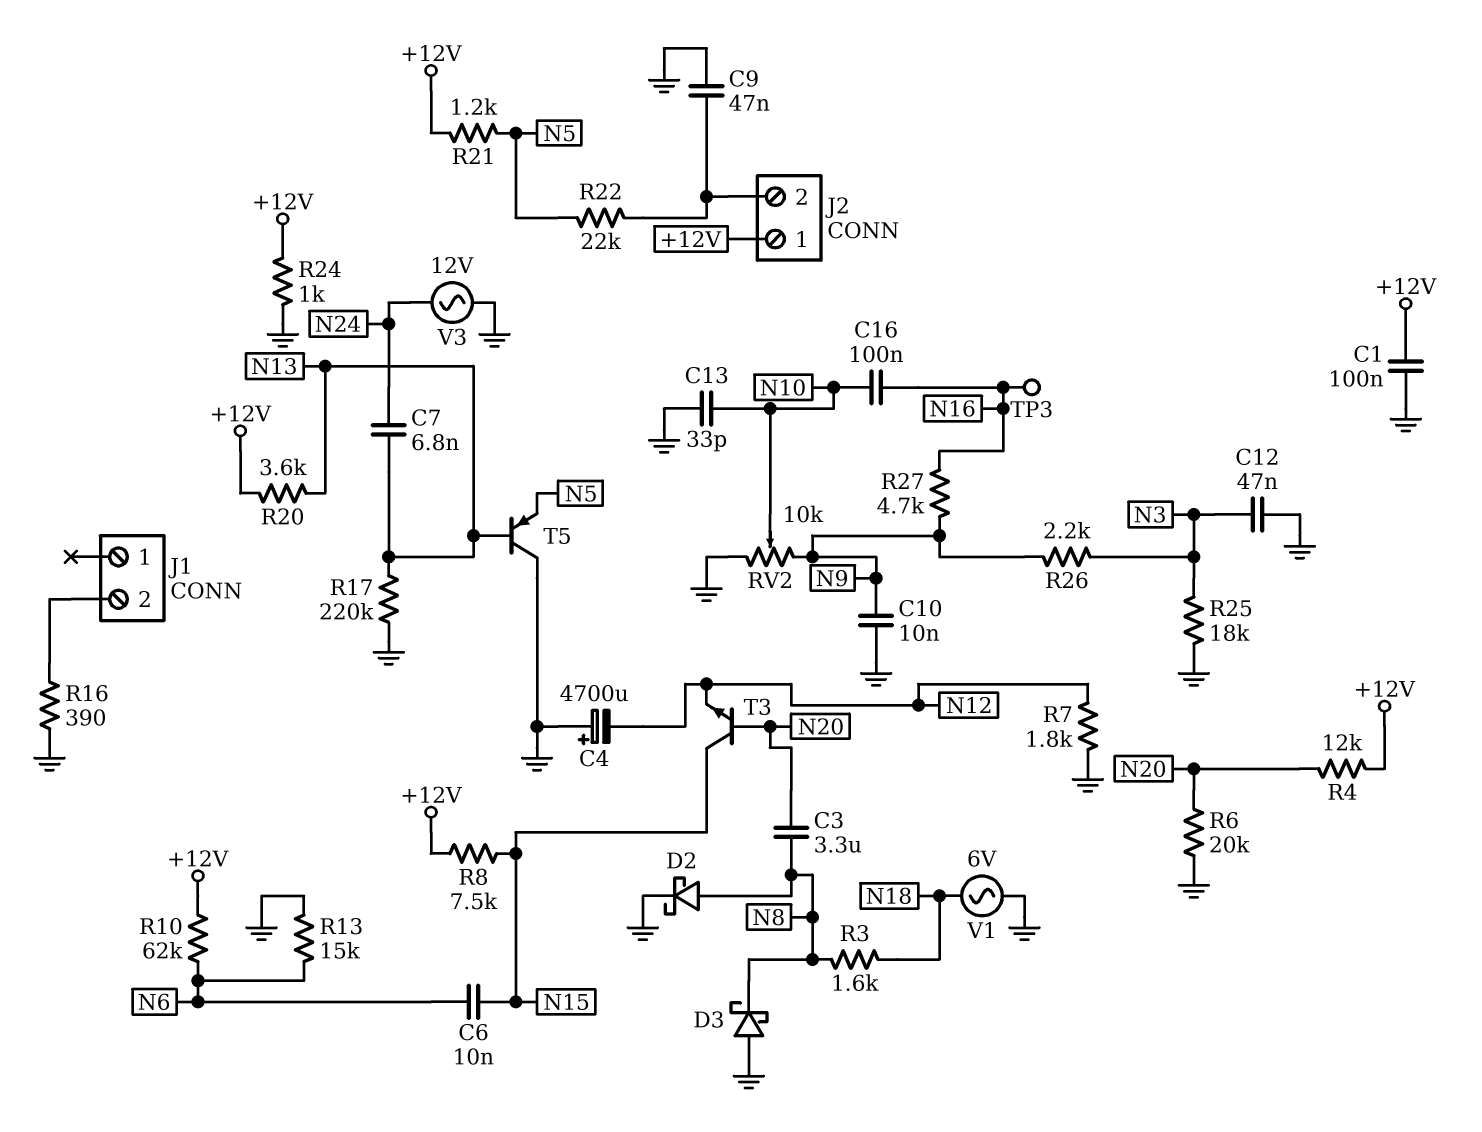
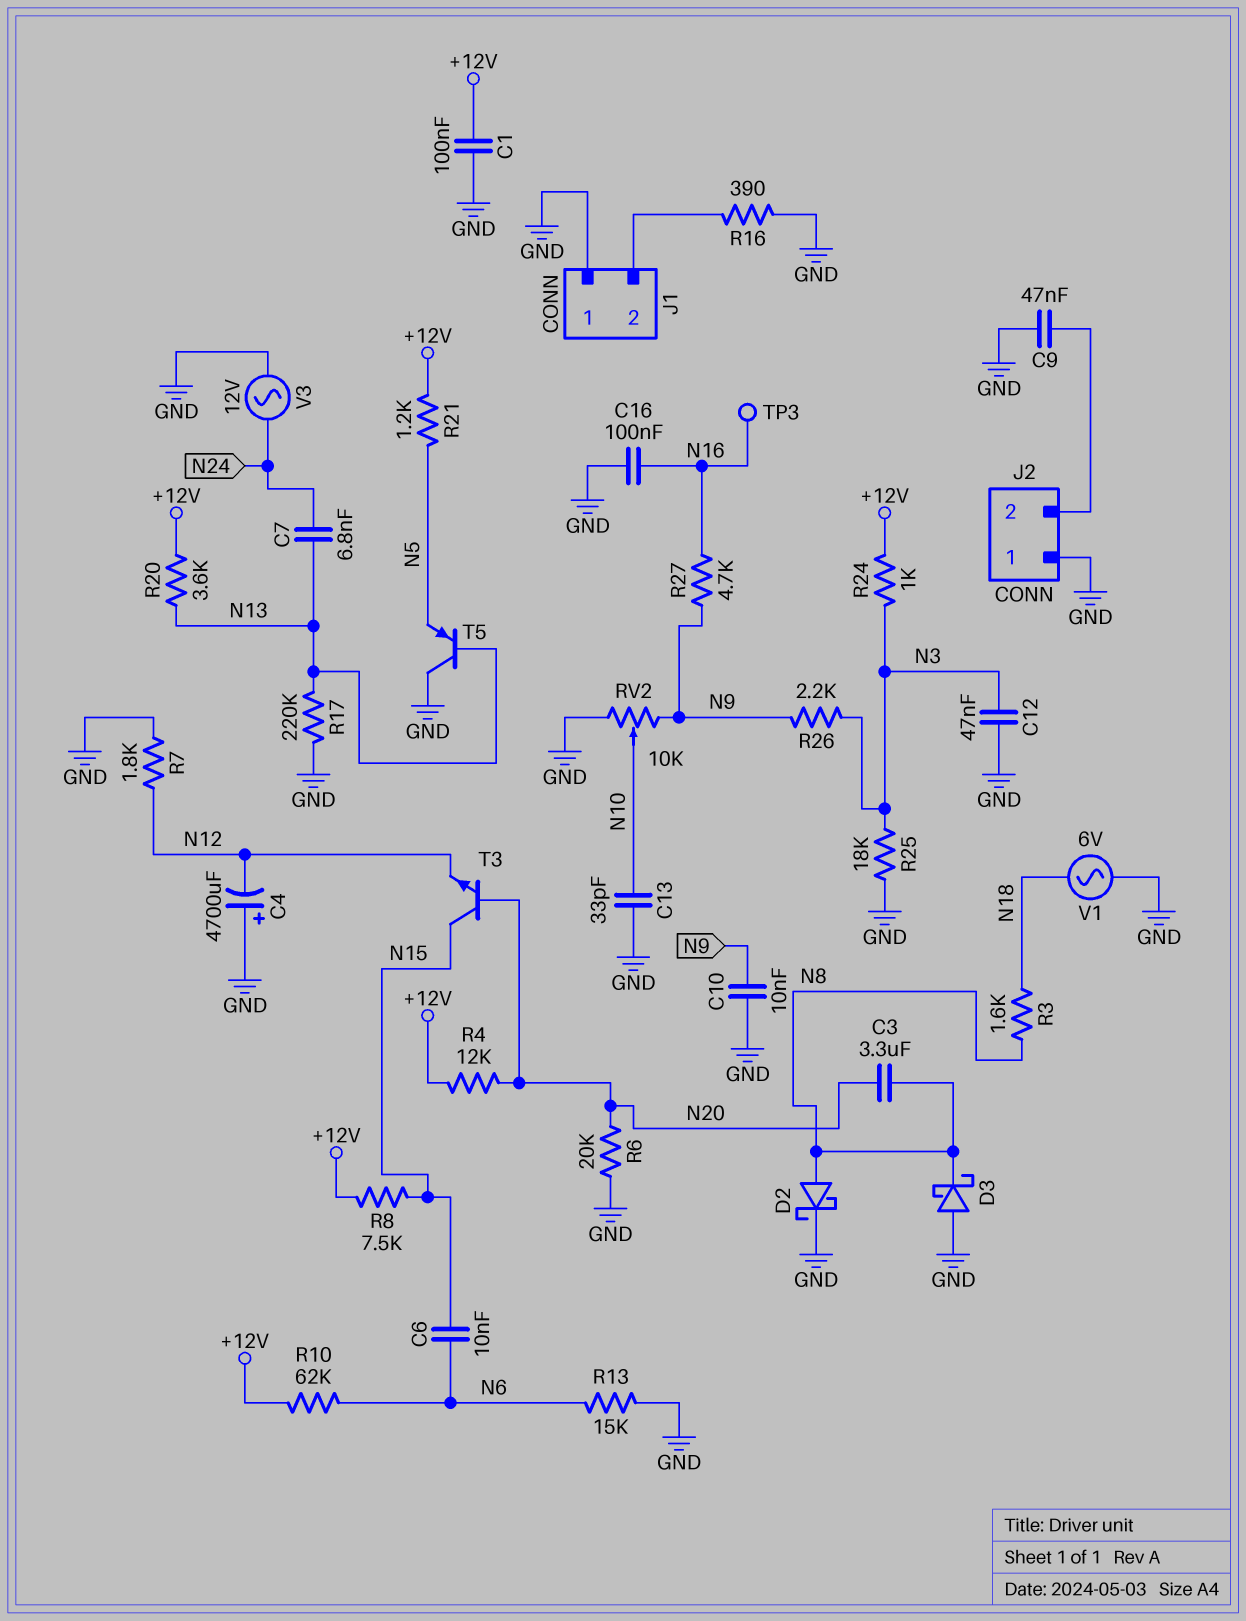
C16: 100nF (N10, N16) -> 100nF (GND, N16)
J1 pin 1: none -> GND
J2 pin 1: +12V -> GND
R22: 22k (J2/2, N5) -> none
R24: 1k (+12V, GND) -> 1k (+12V, N3)

